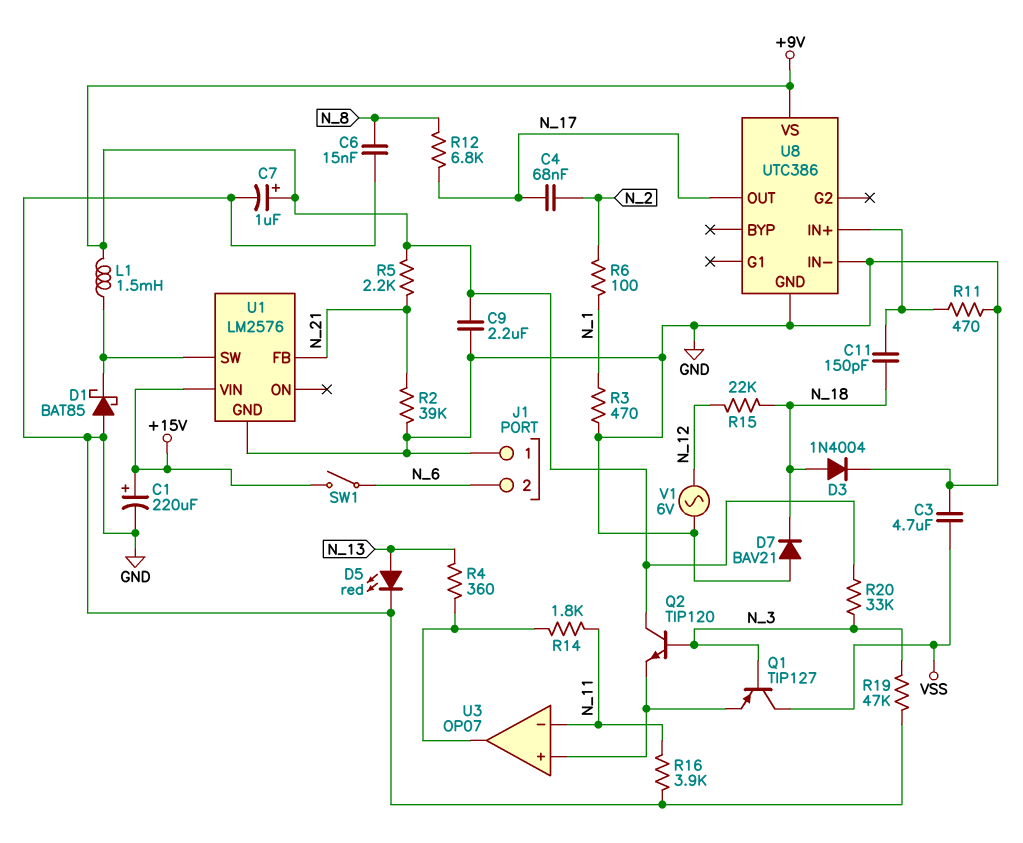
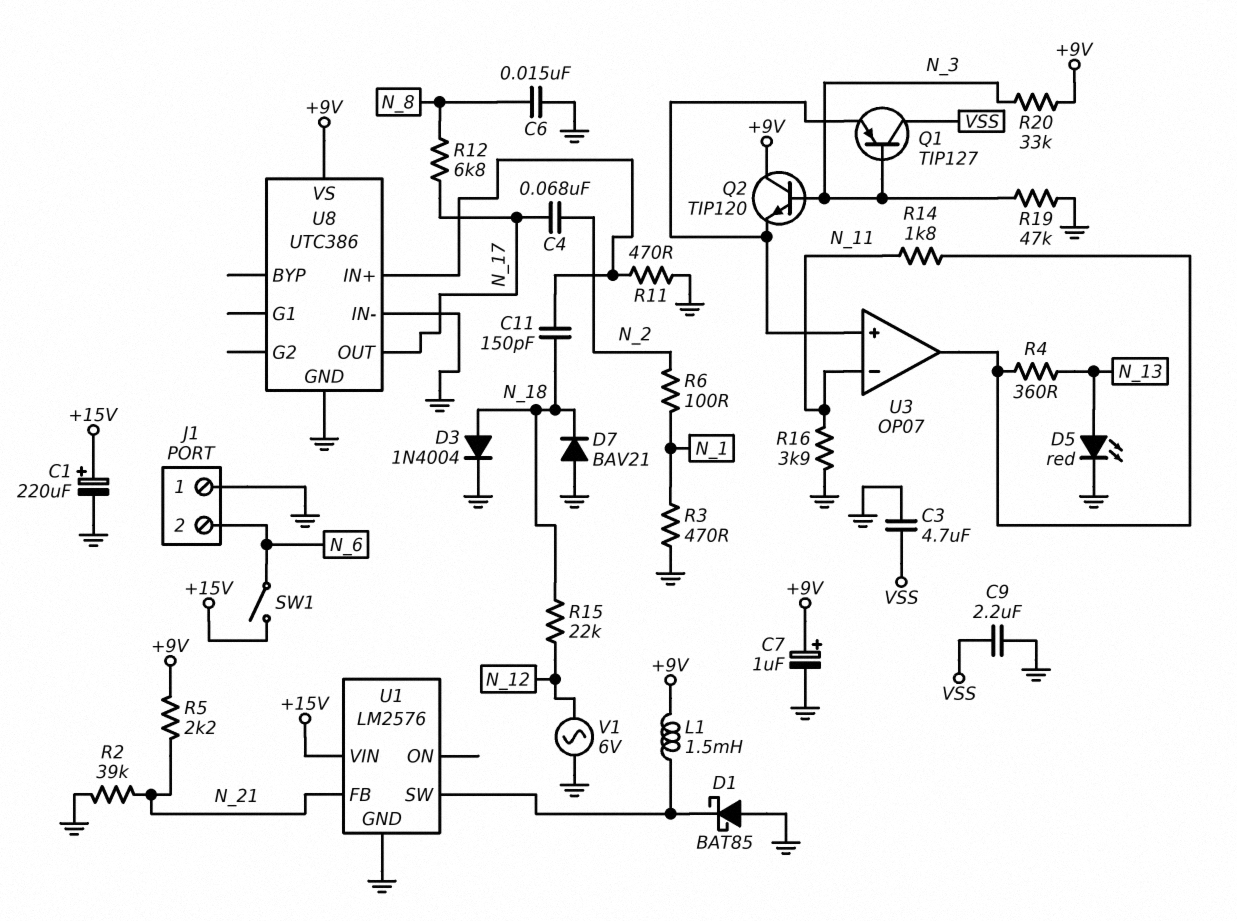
C9: 2.2uF (+9V, GND) -> 2.2uF (GND, VSS)

